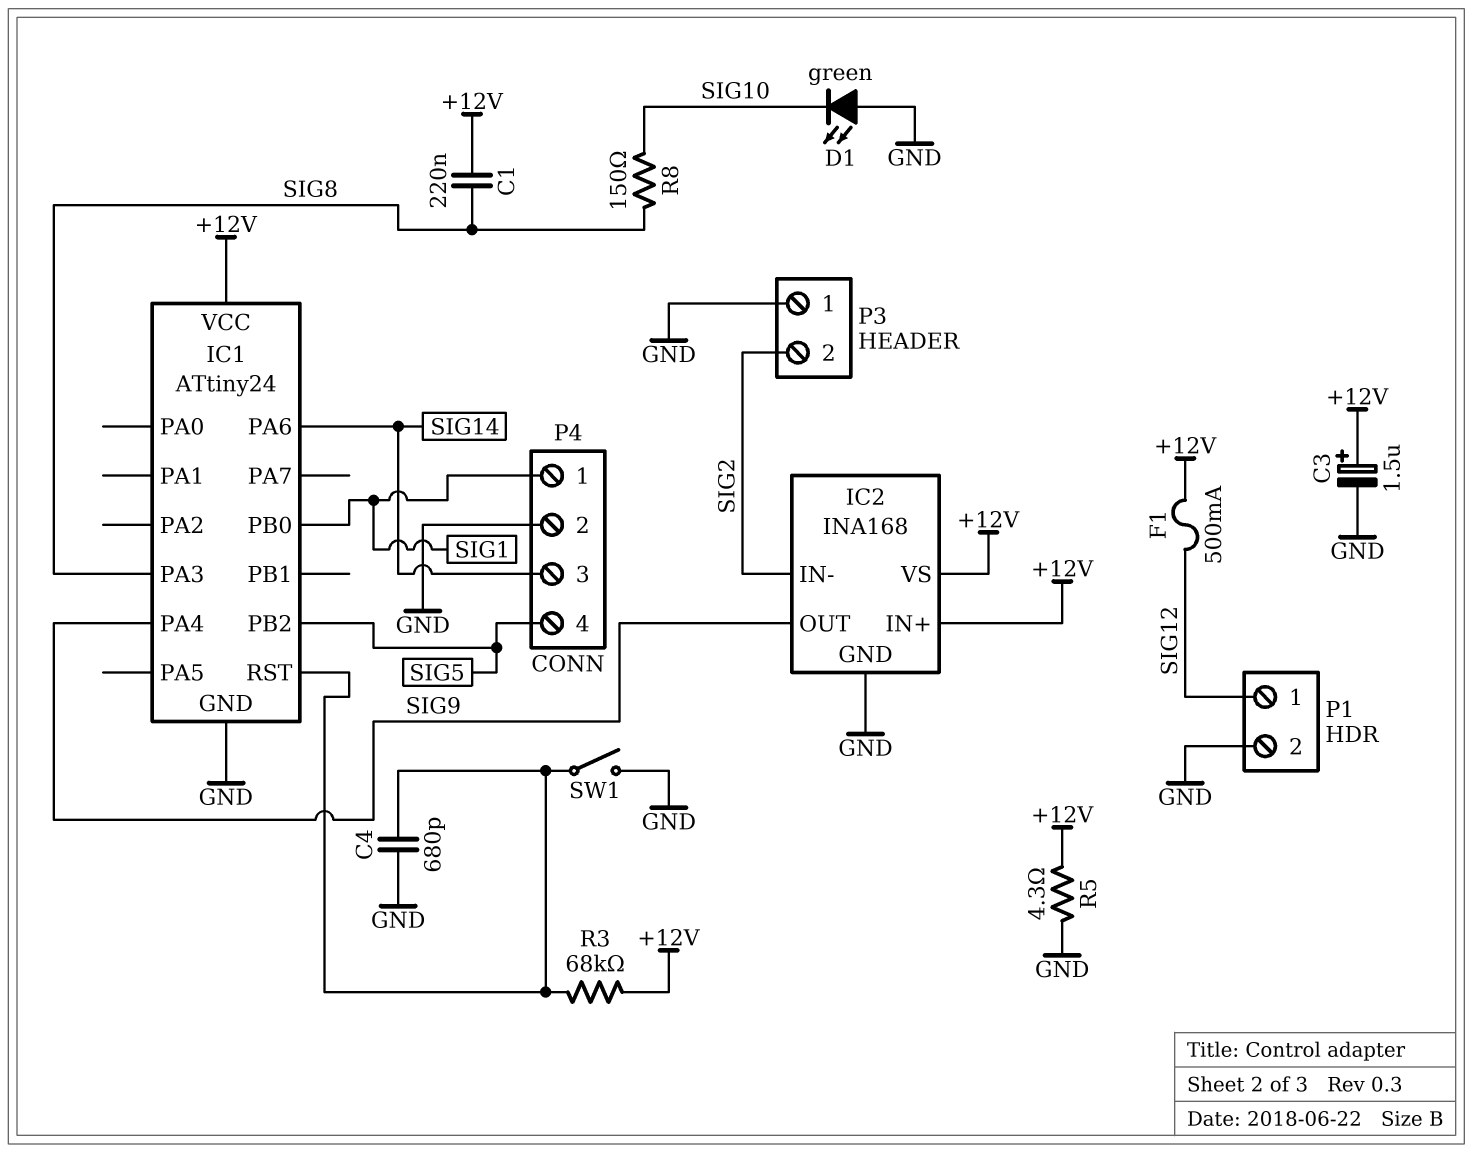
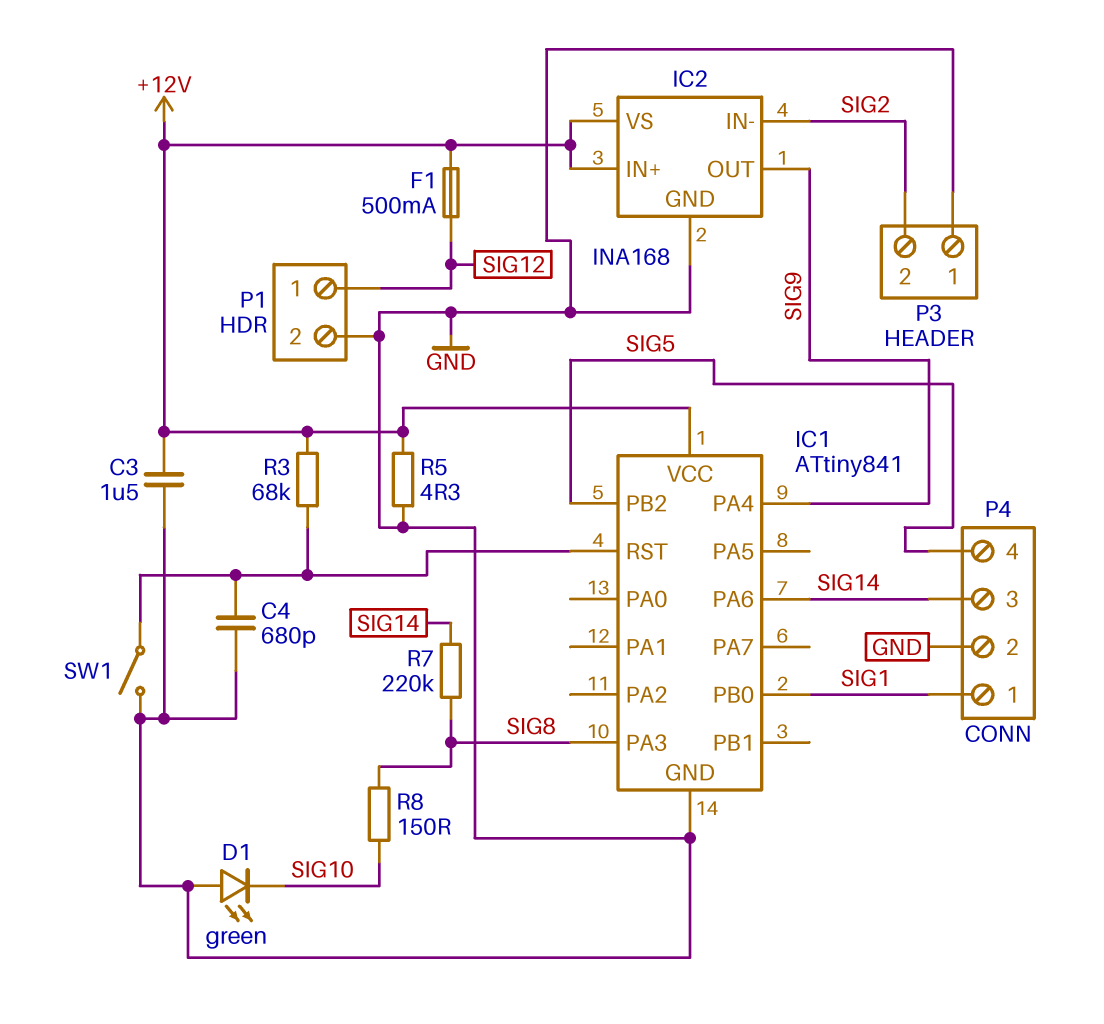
C1: 220nF (+12V, SIG8) -> none
C3: 1.5uF (plus +12V, minus GND) -> 1.5uF (+12V, GND)
IC1: ATtiny24 -> ATtiny841
R7: none -> 220k (SIG8, SIG14)

